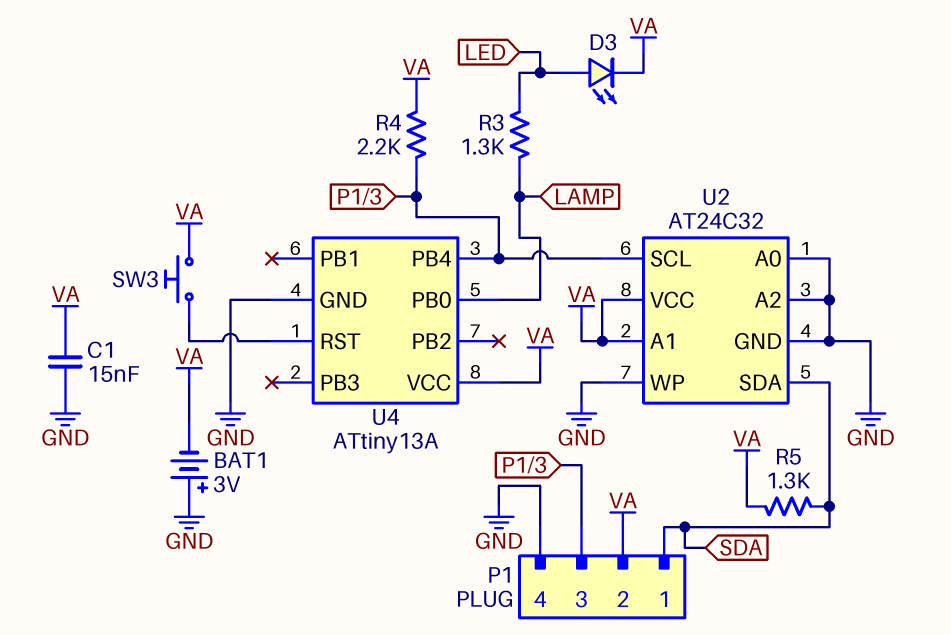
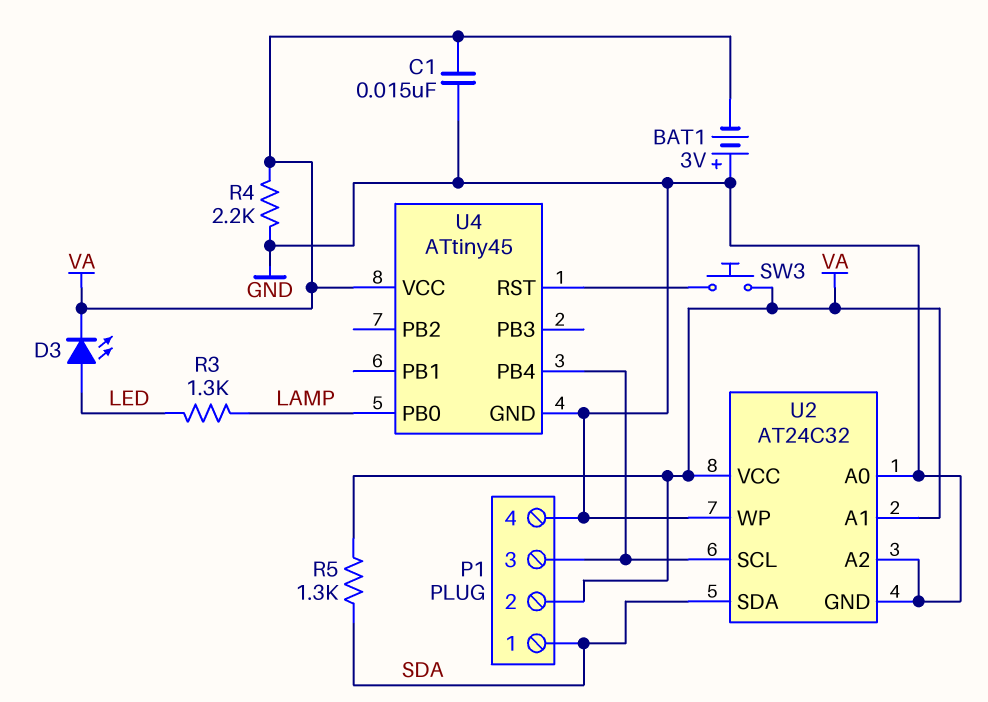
R4: 2.2k (P1/3, VA) -> 2.2k (GND, VA)
U4: ATtiny13A -> ATtiny45

